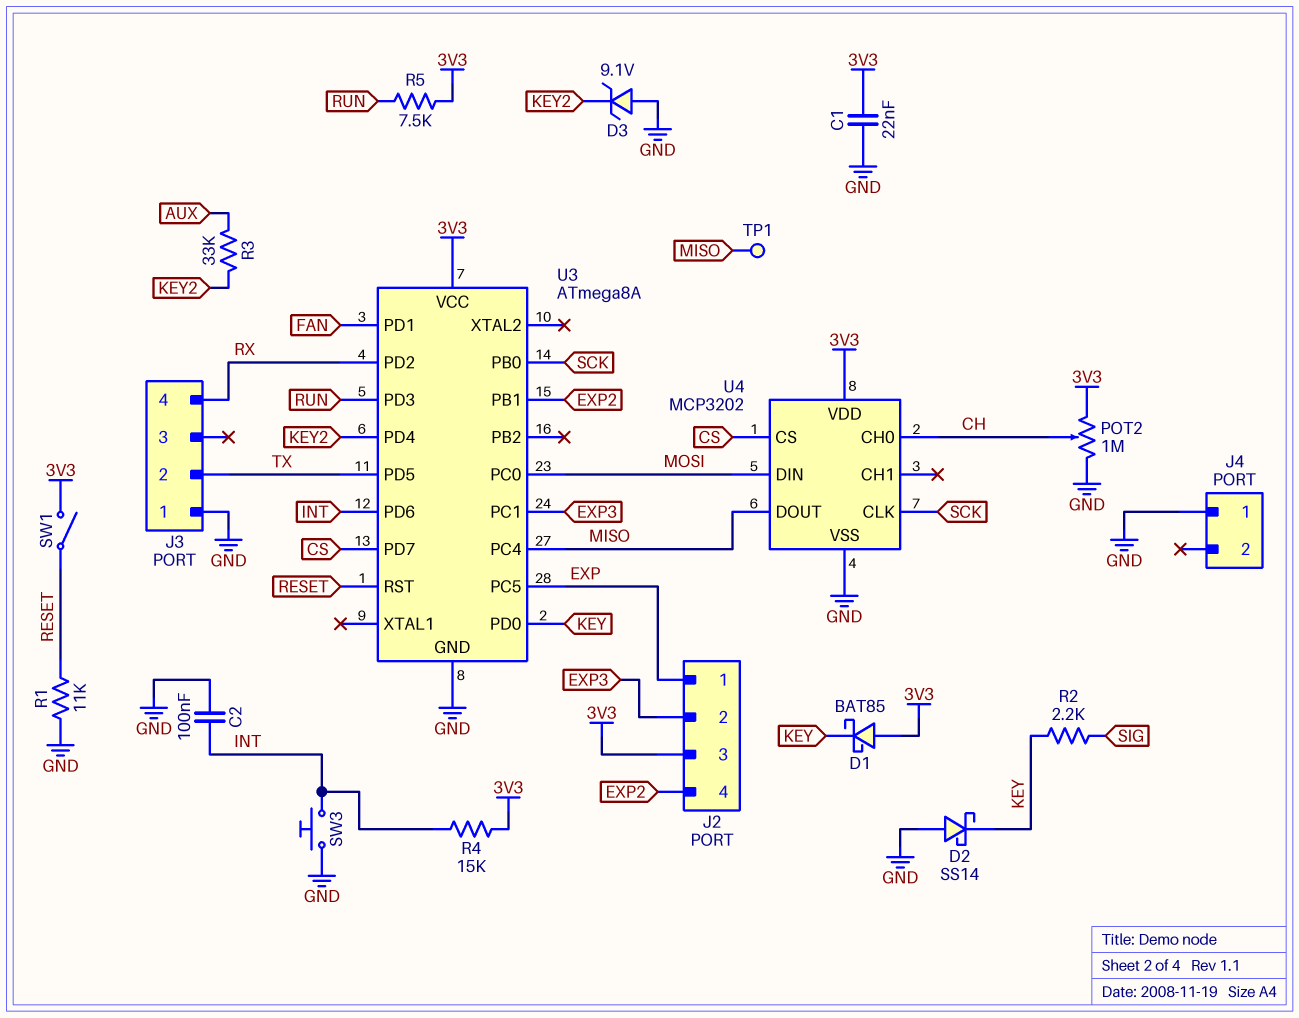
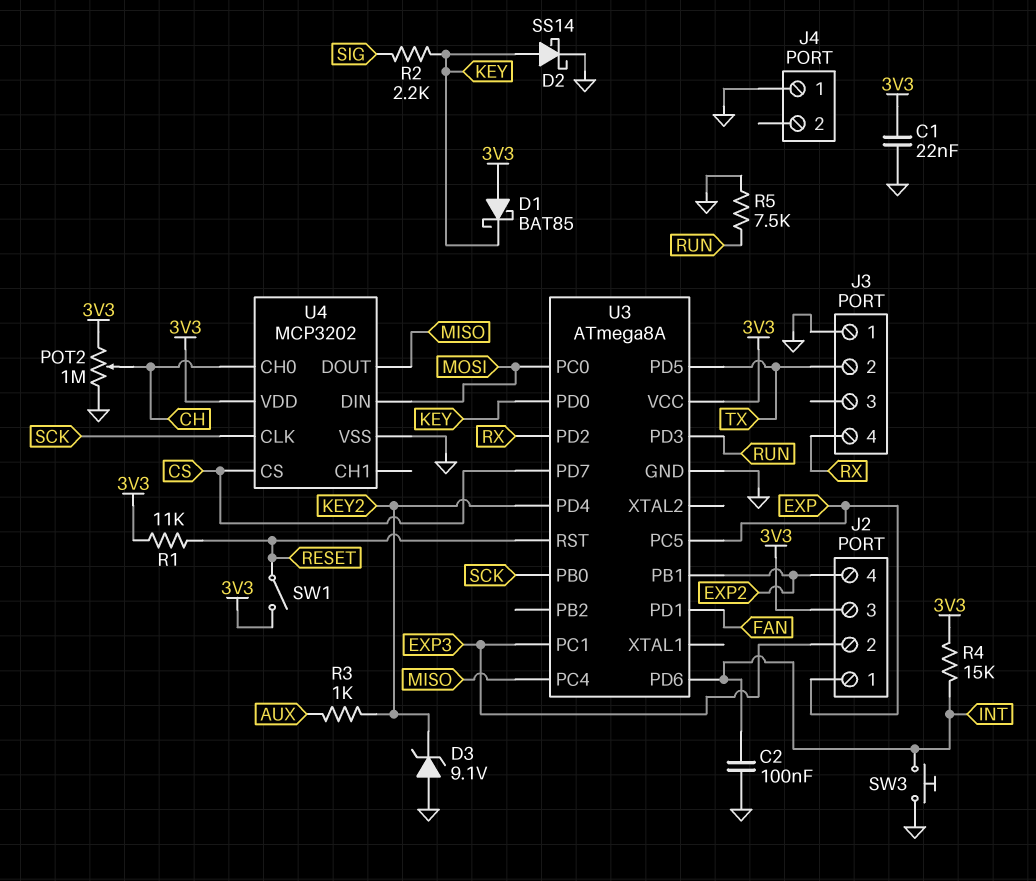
D2: schottky SS14 (A GND, K KEY) -> schottky SS14 (A KEY, K GND)
R1: 11k (GND, RESET) -> 11k (3V3, RESET)
R3: 33k (AUX, KEY2) -> 1k (AUX, KEY2)
R5: 7.5k (3V3, RUN) -> 7.5k (GND, RUN)
TP1: test point (MISO) -> none

